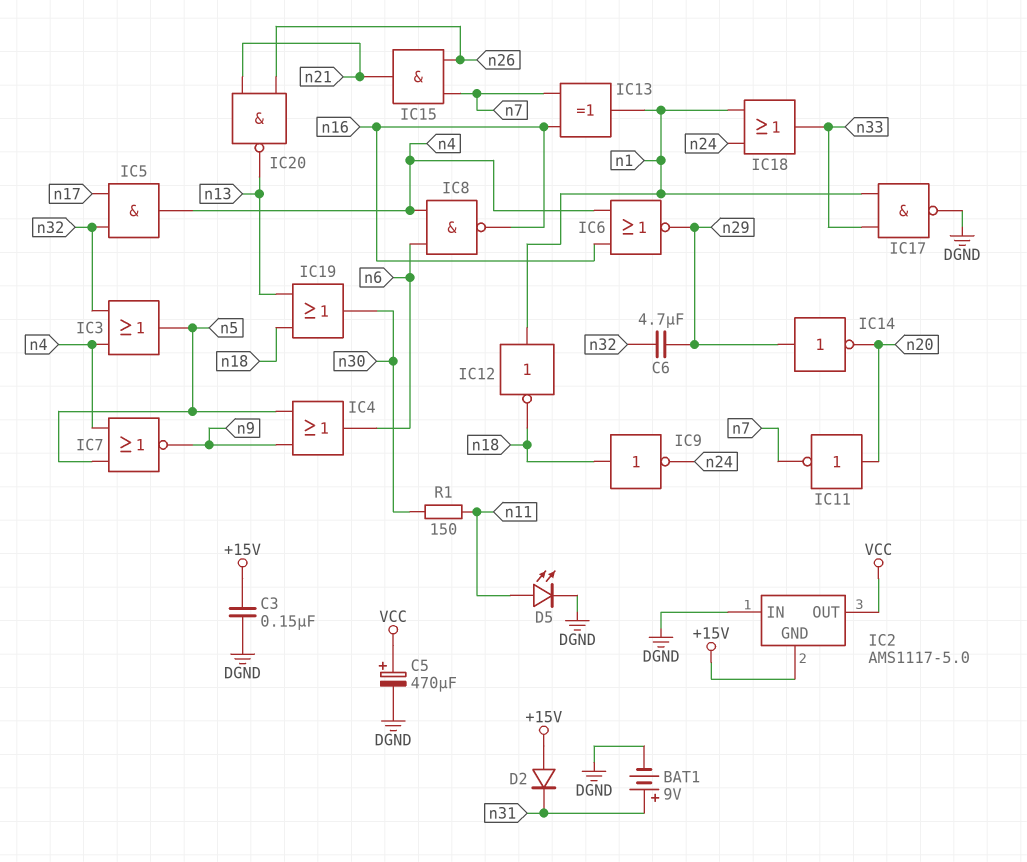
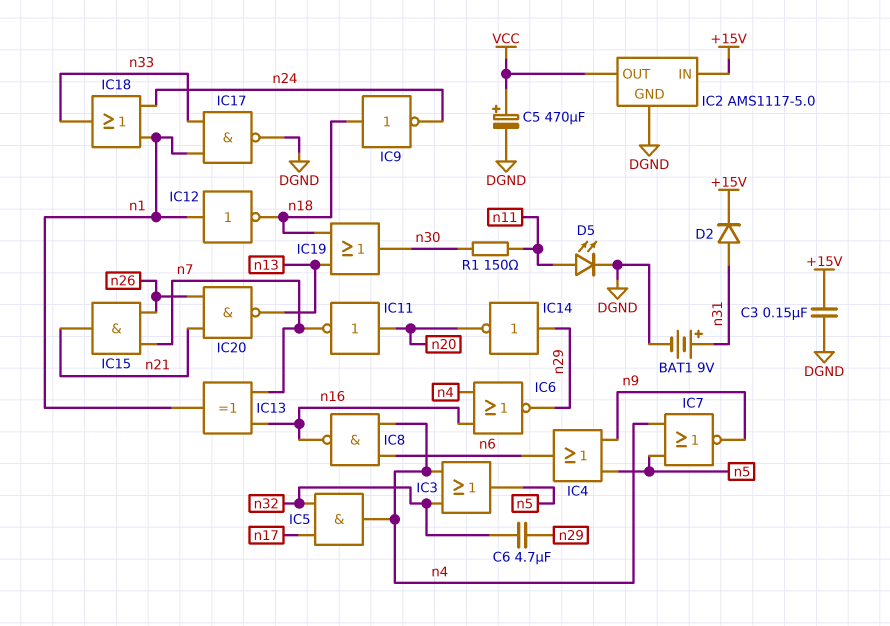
D2: diode (A +15V, K n31) -> diode (A n31, K +15V)
IC2 pin GND: +15V -> DGND
IC2 pin IN: DGND -> +15V

